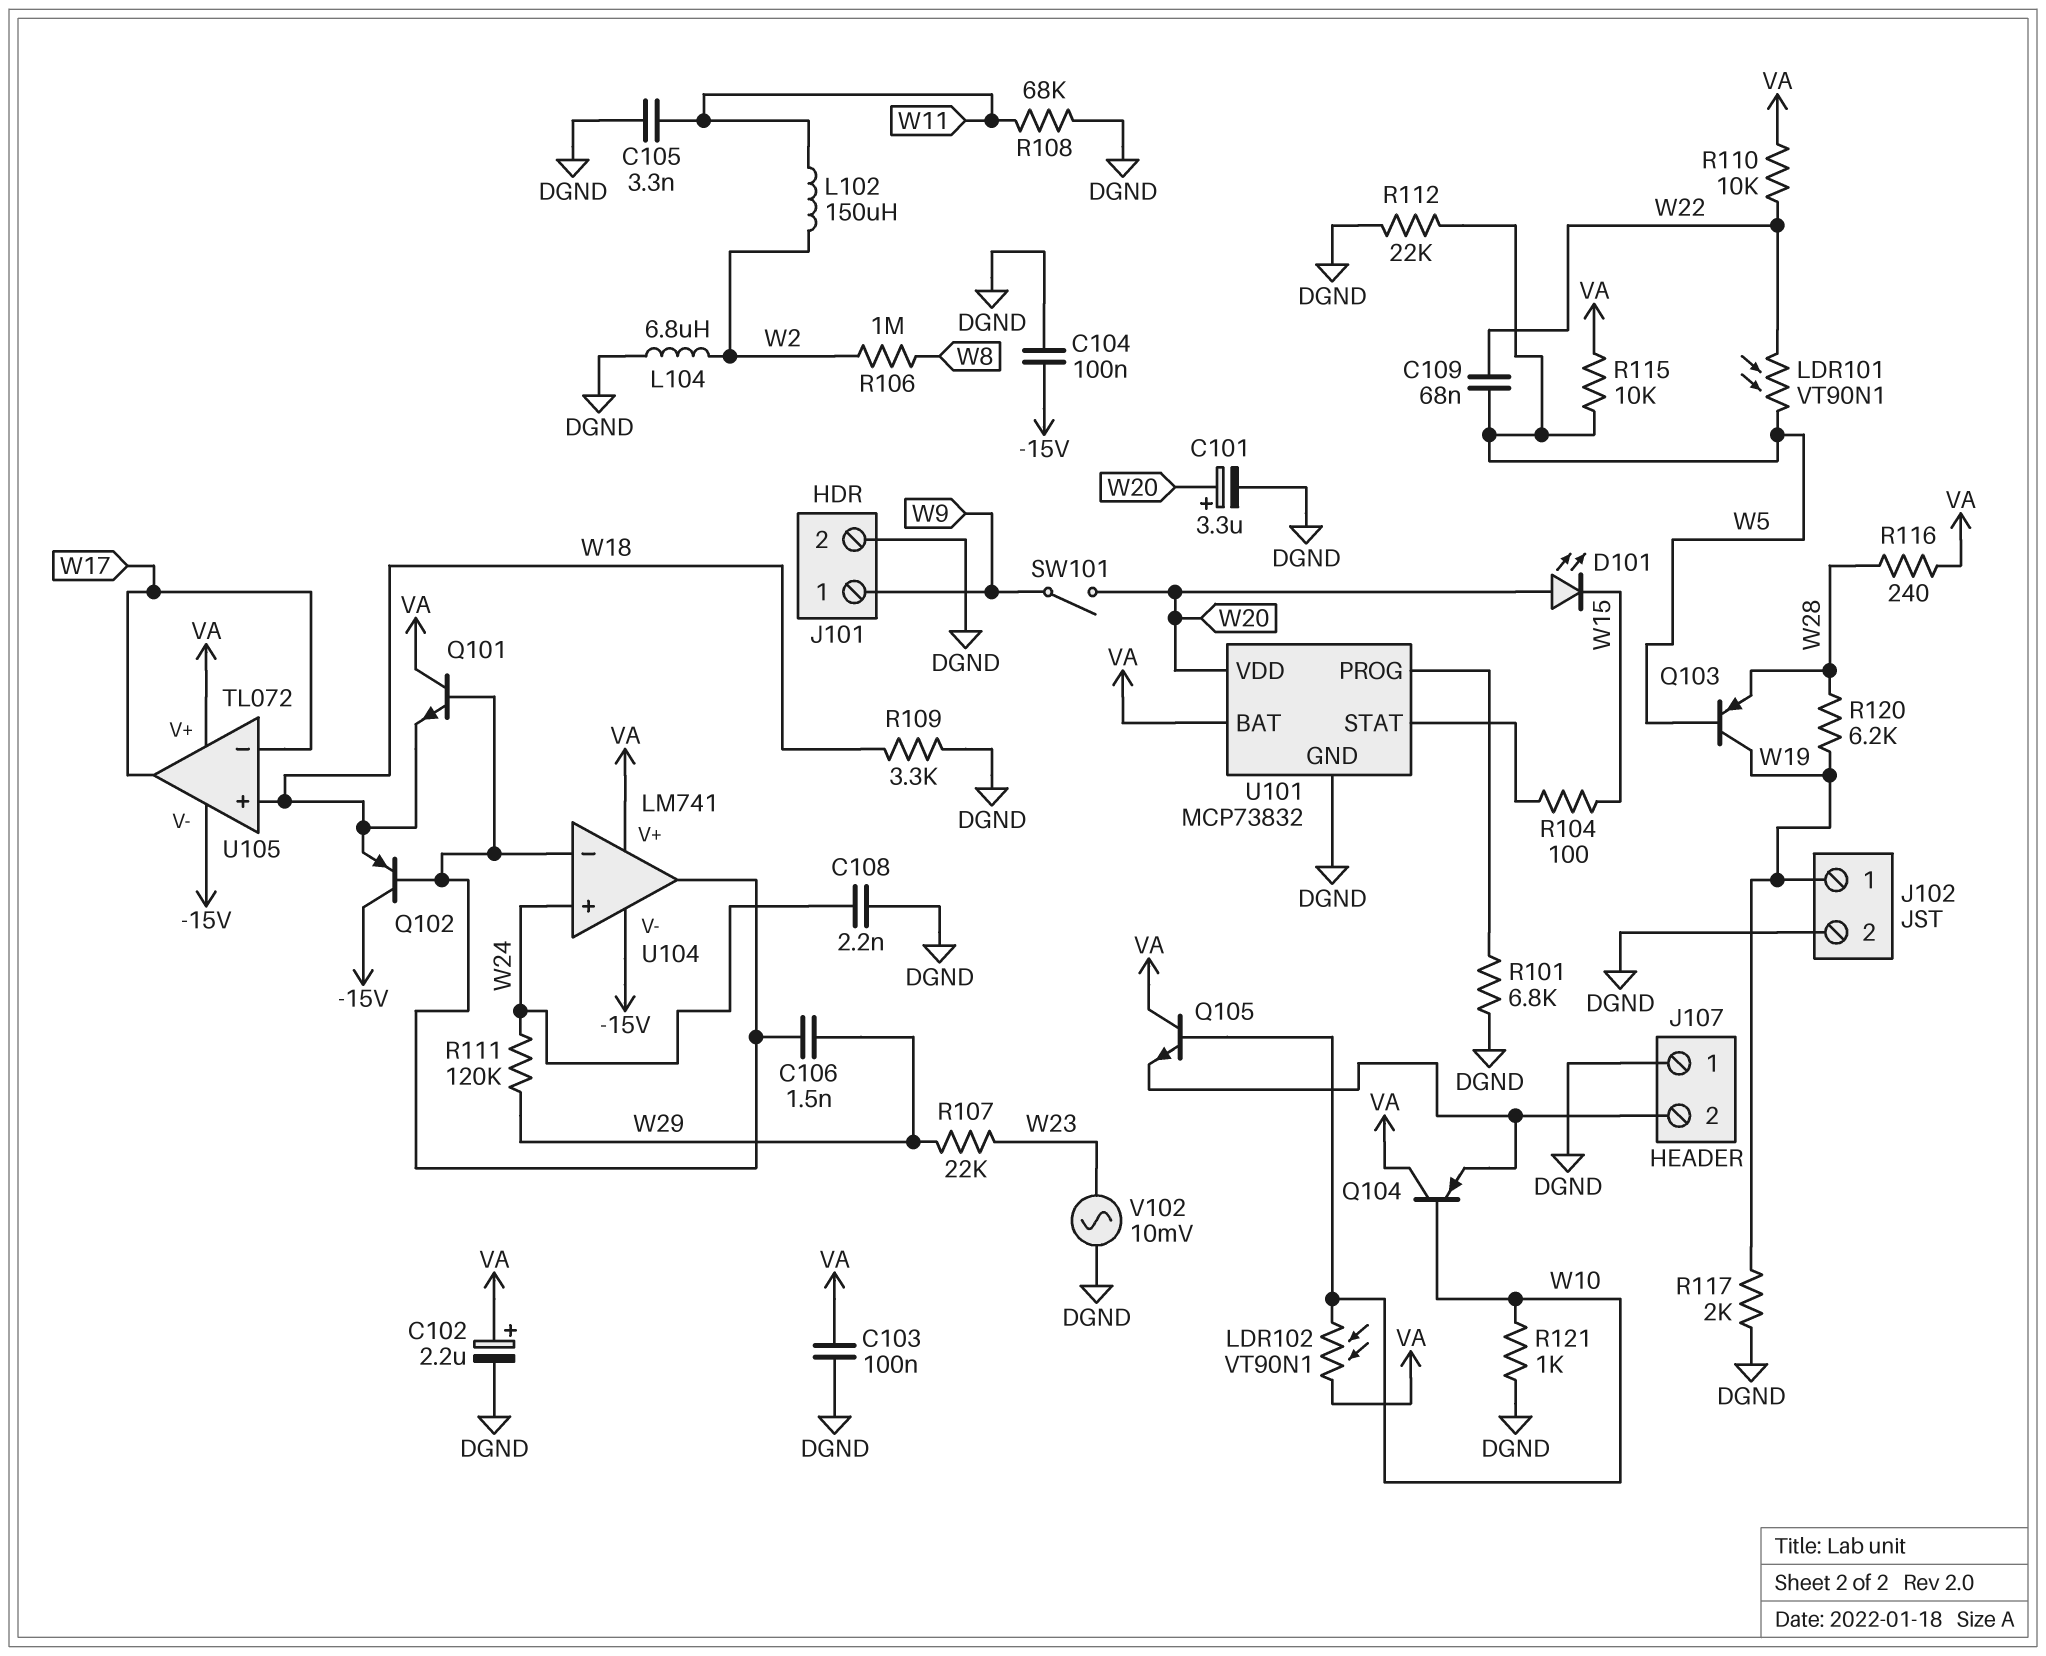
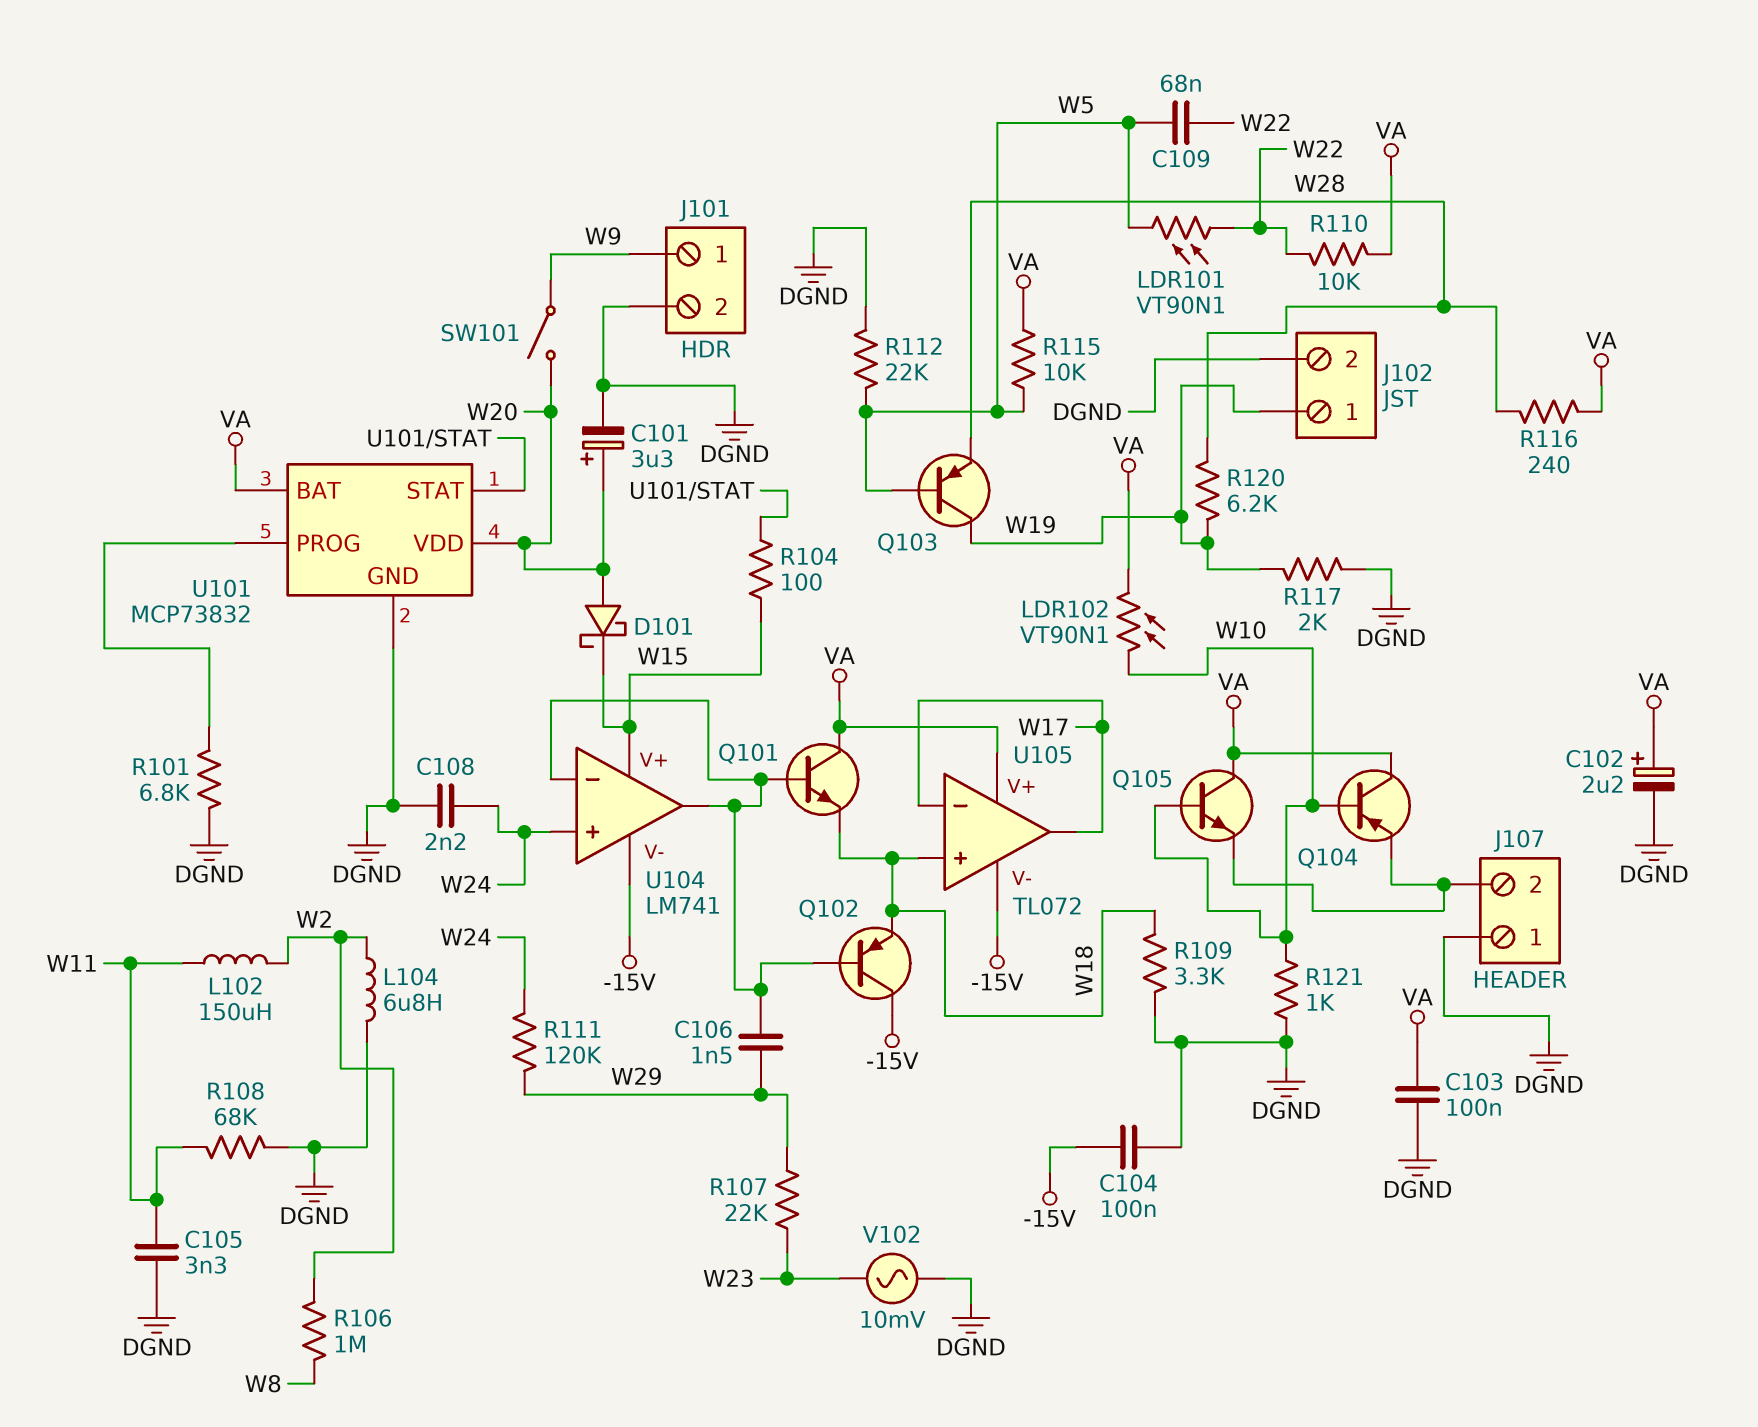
D101: LED (A W20, K W15) -> schottky (A W20, K W15)
U104 pin V+: VA -> W15

